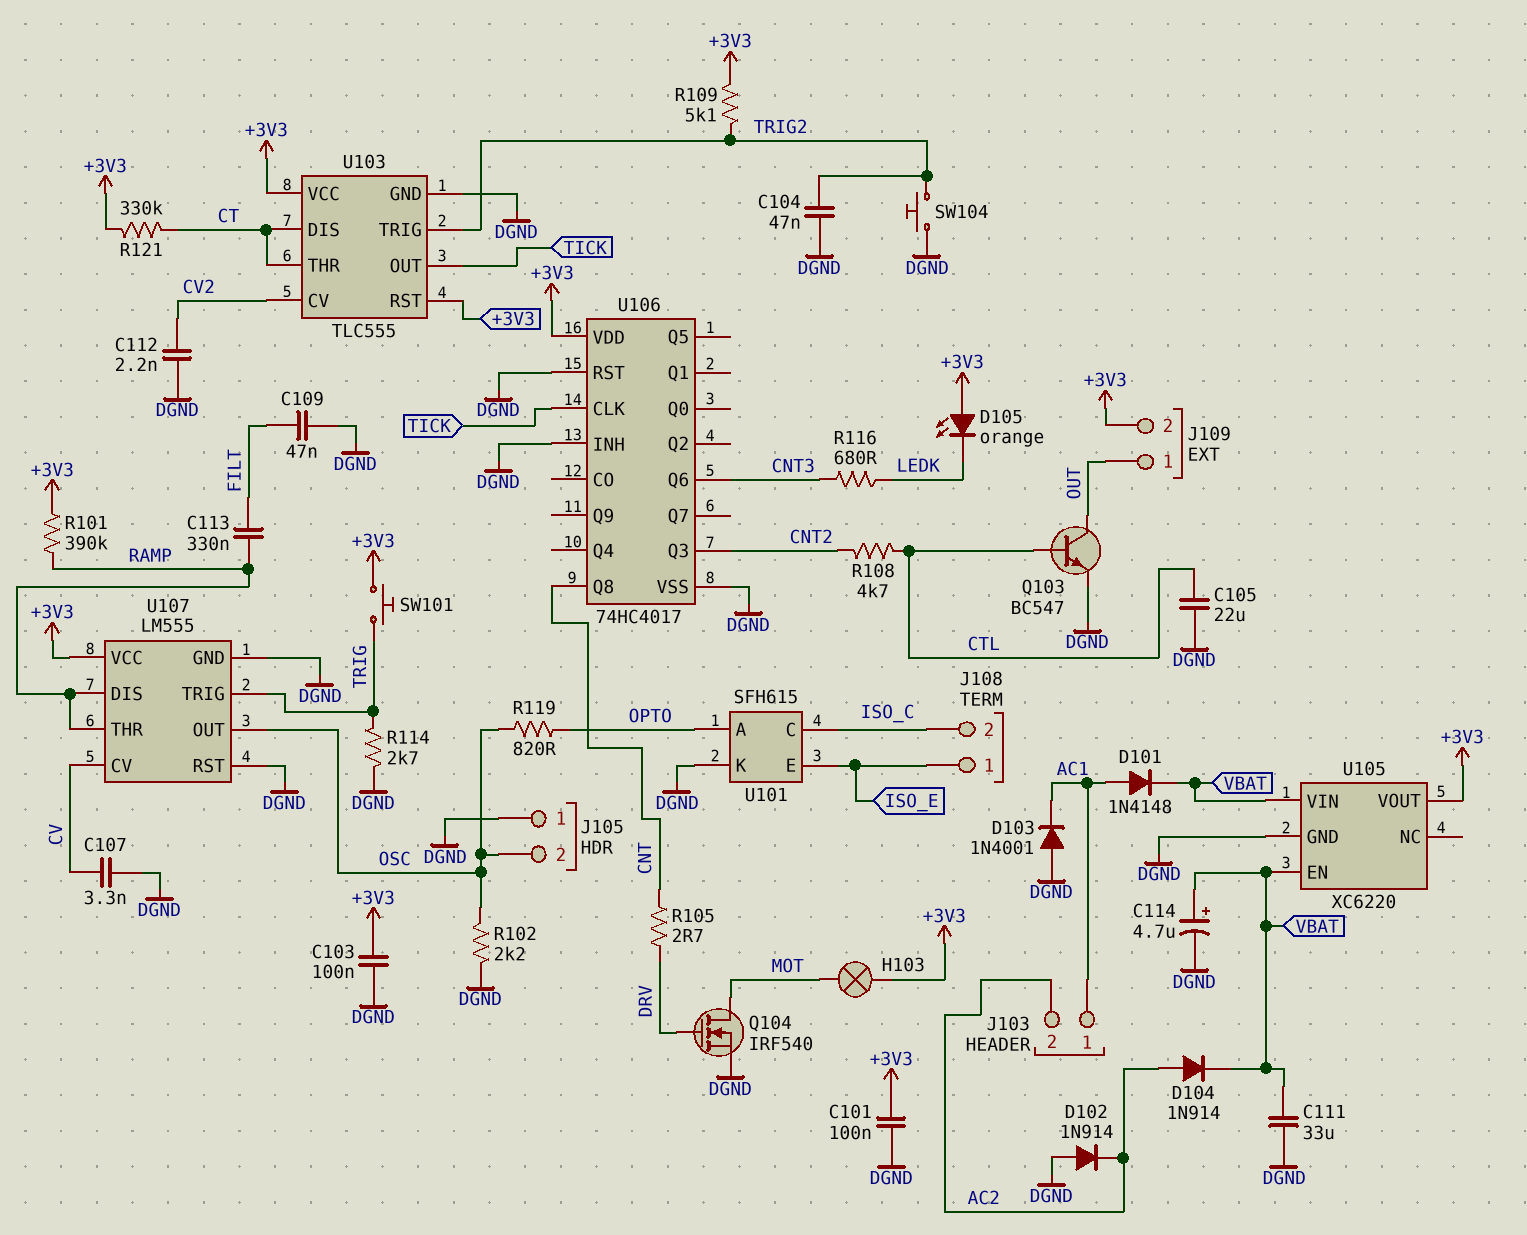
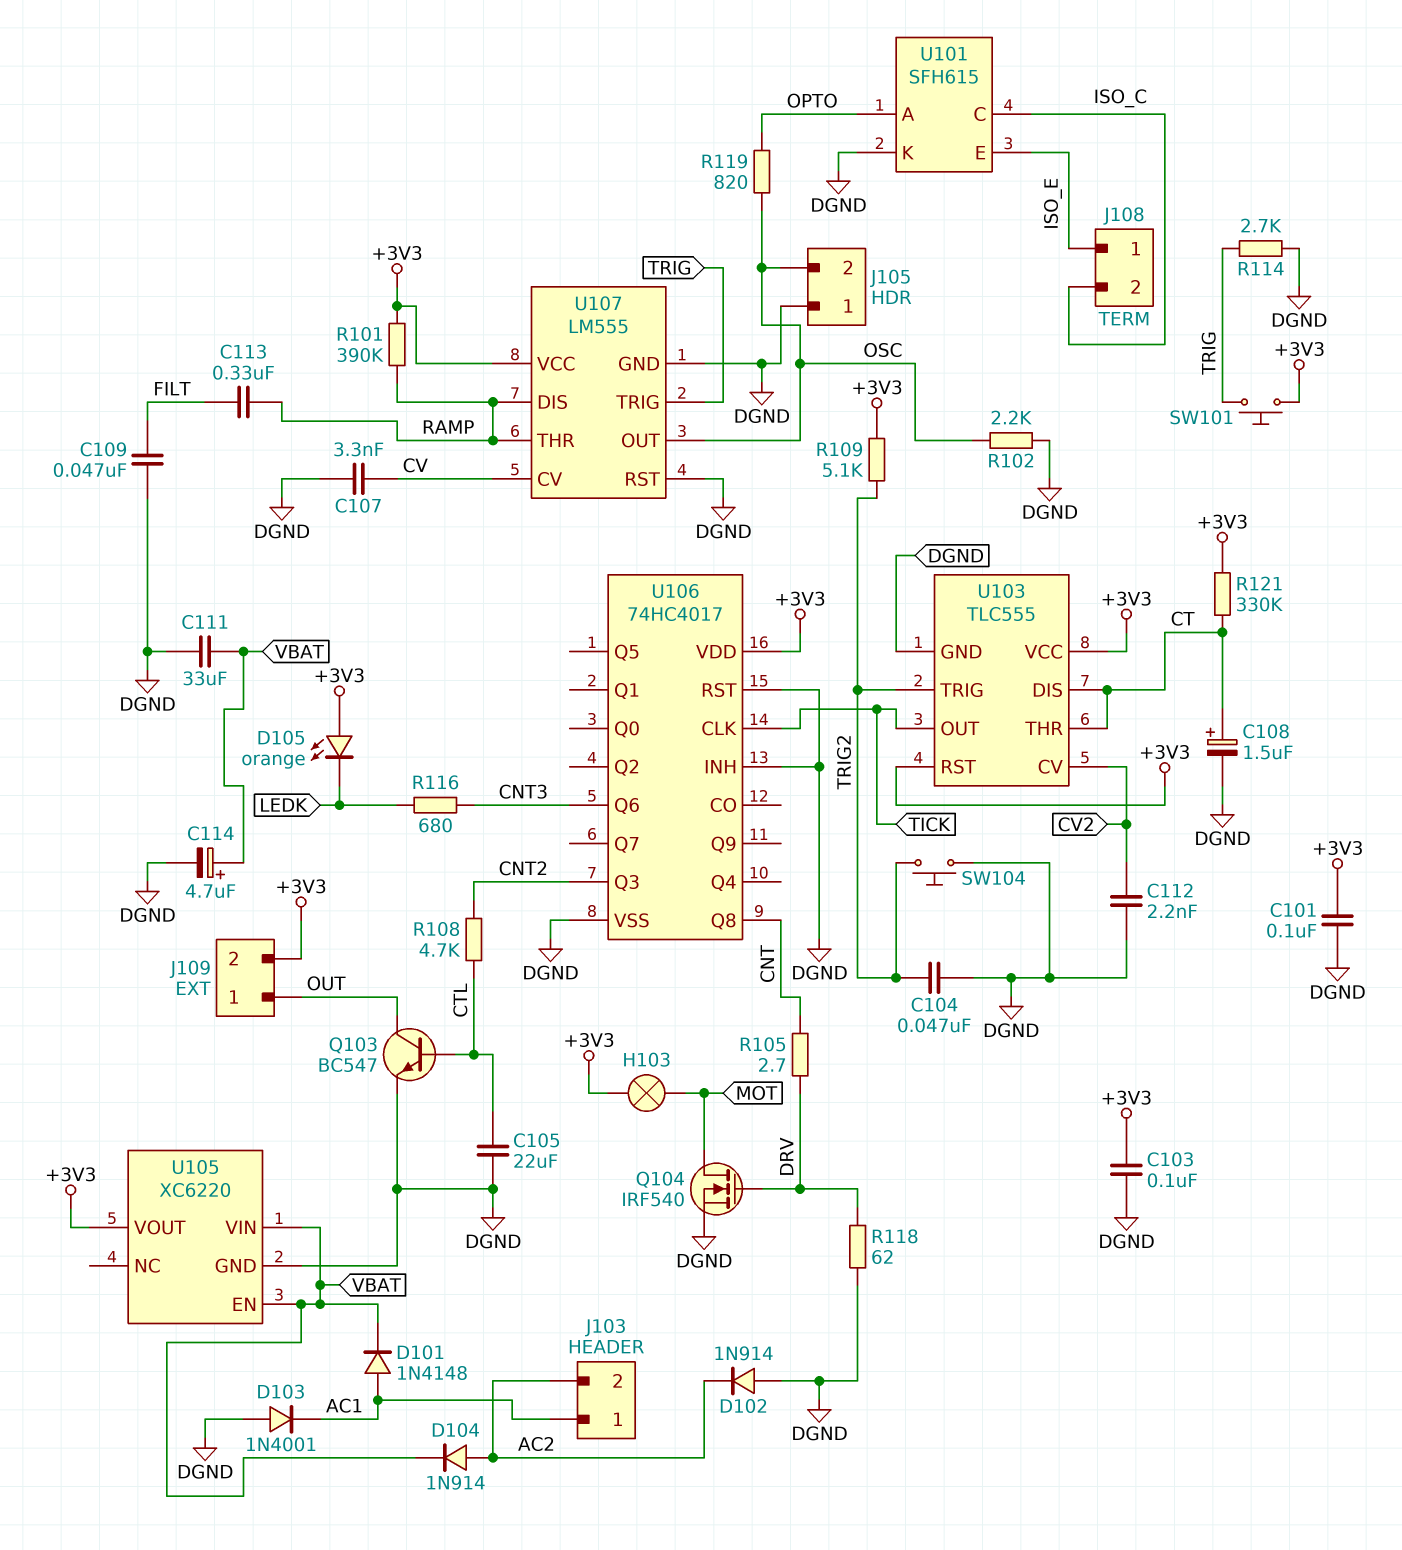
C108: none -> 1.5uF (plus CT, minus DGND)
R118: none -> 62 (DGND, DRV)

